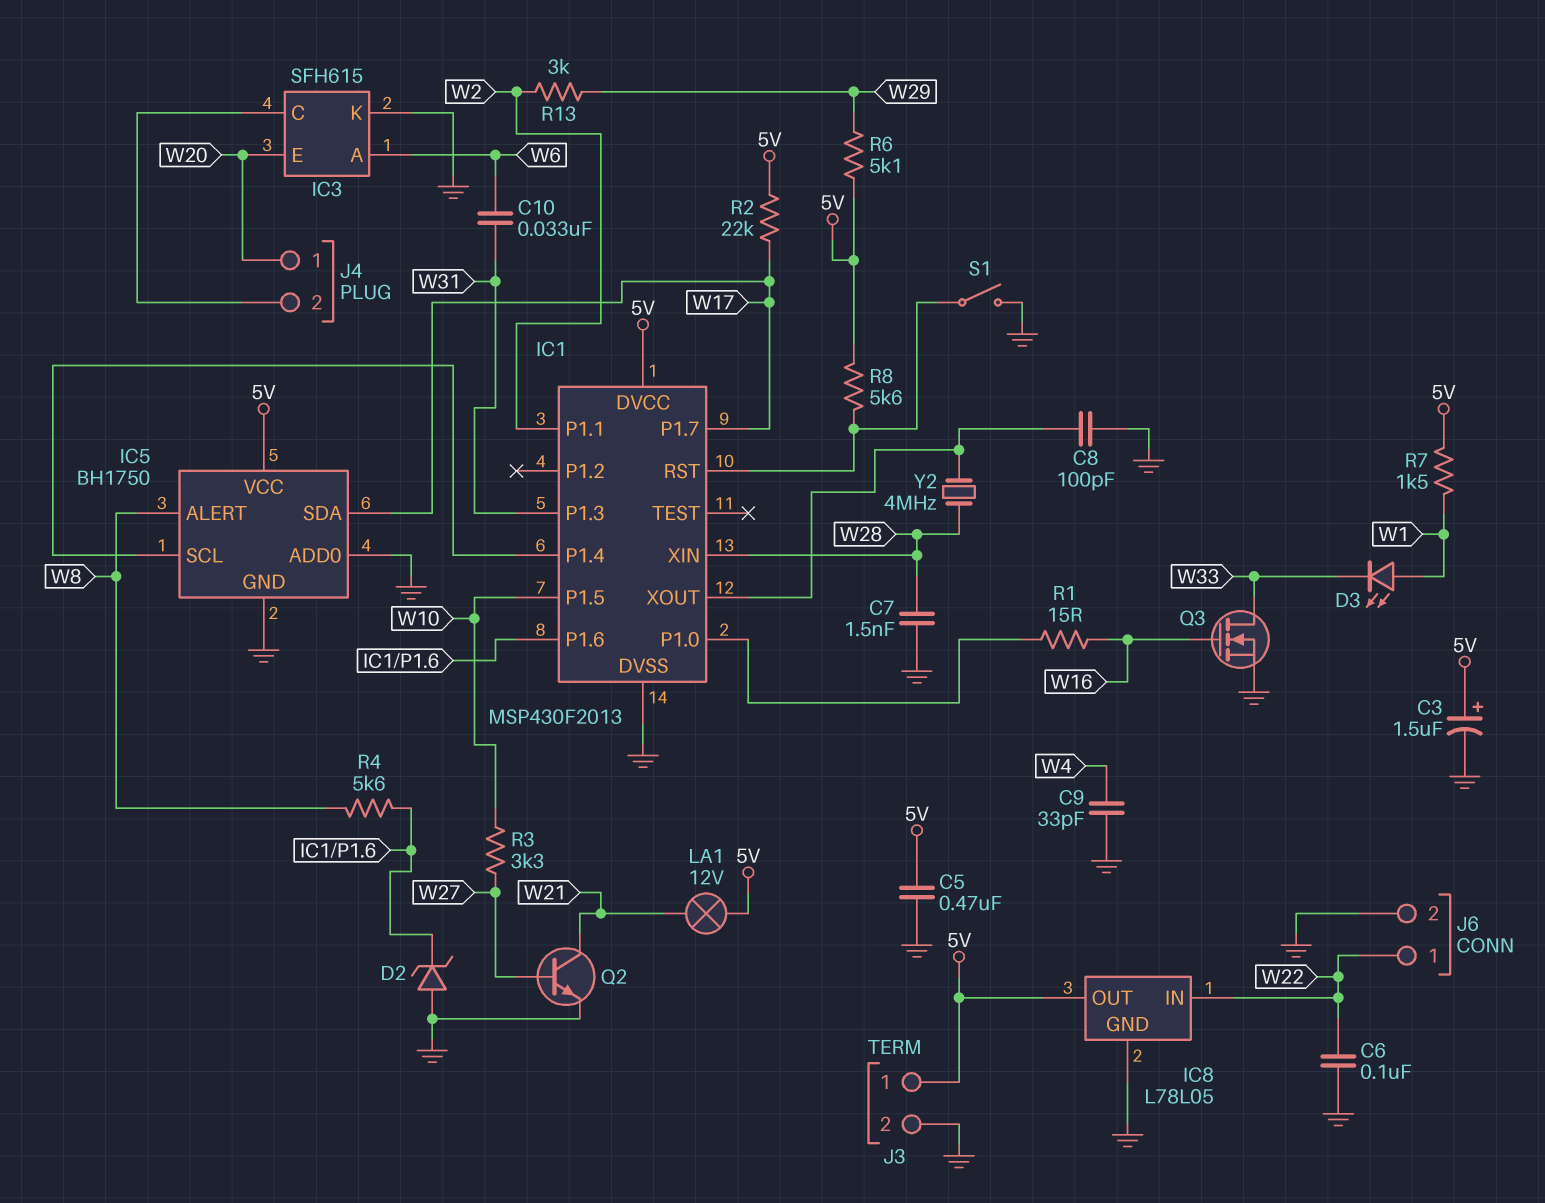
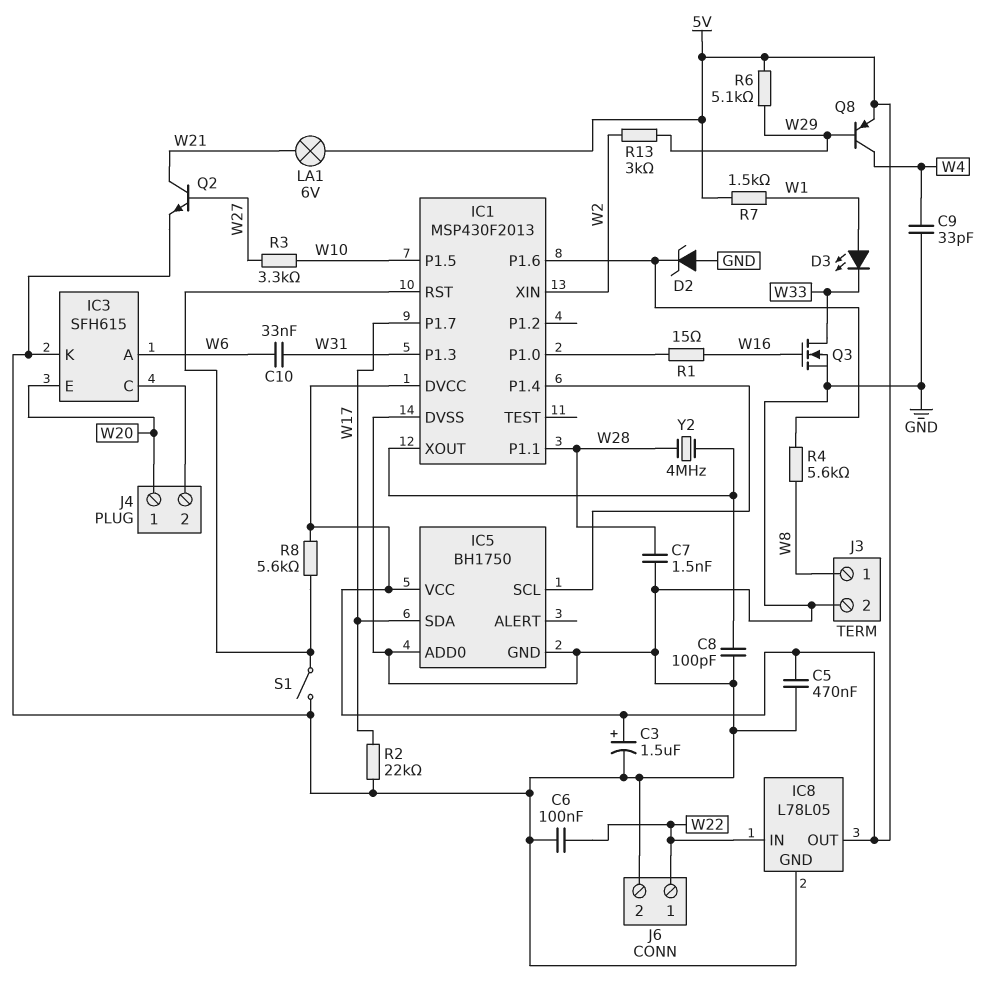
IC1 pin P1.1: W2 -> W28
IC1 pin XIN: W28 -> W2
IC5 pin ALERT: W8 -> none
J3 pin 1: 5V -> W8
LA1: lamp 12V (5V, W21) -> lamp 6V (5V, W21)
Q8: none -> PNP (B W29, C W4, E 5V)
R2: 22k (5V, W17) -> 22k (GND, W17)

